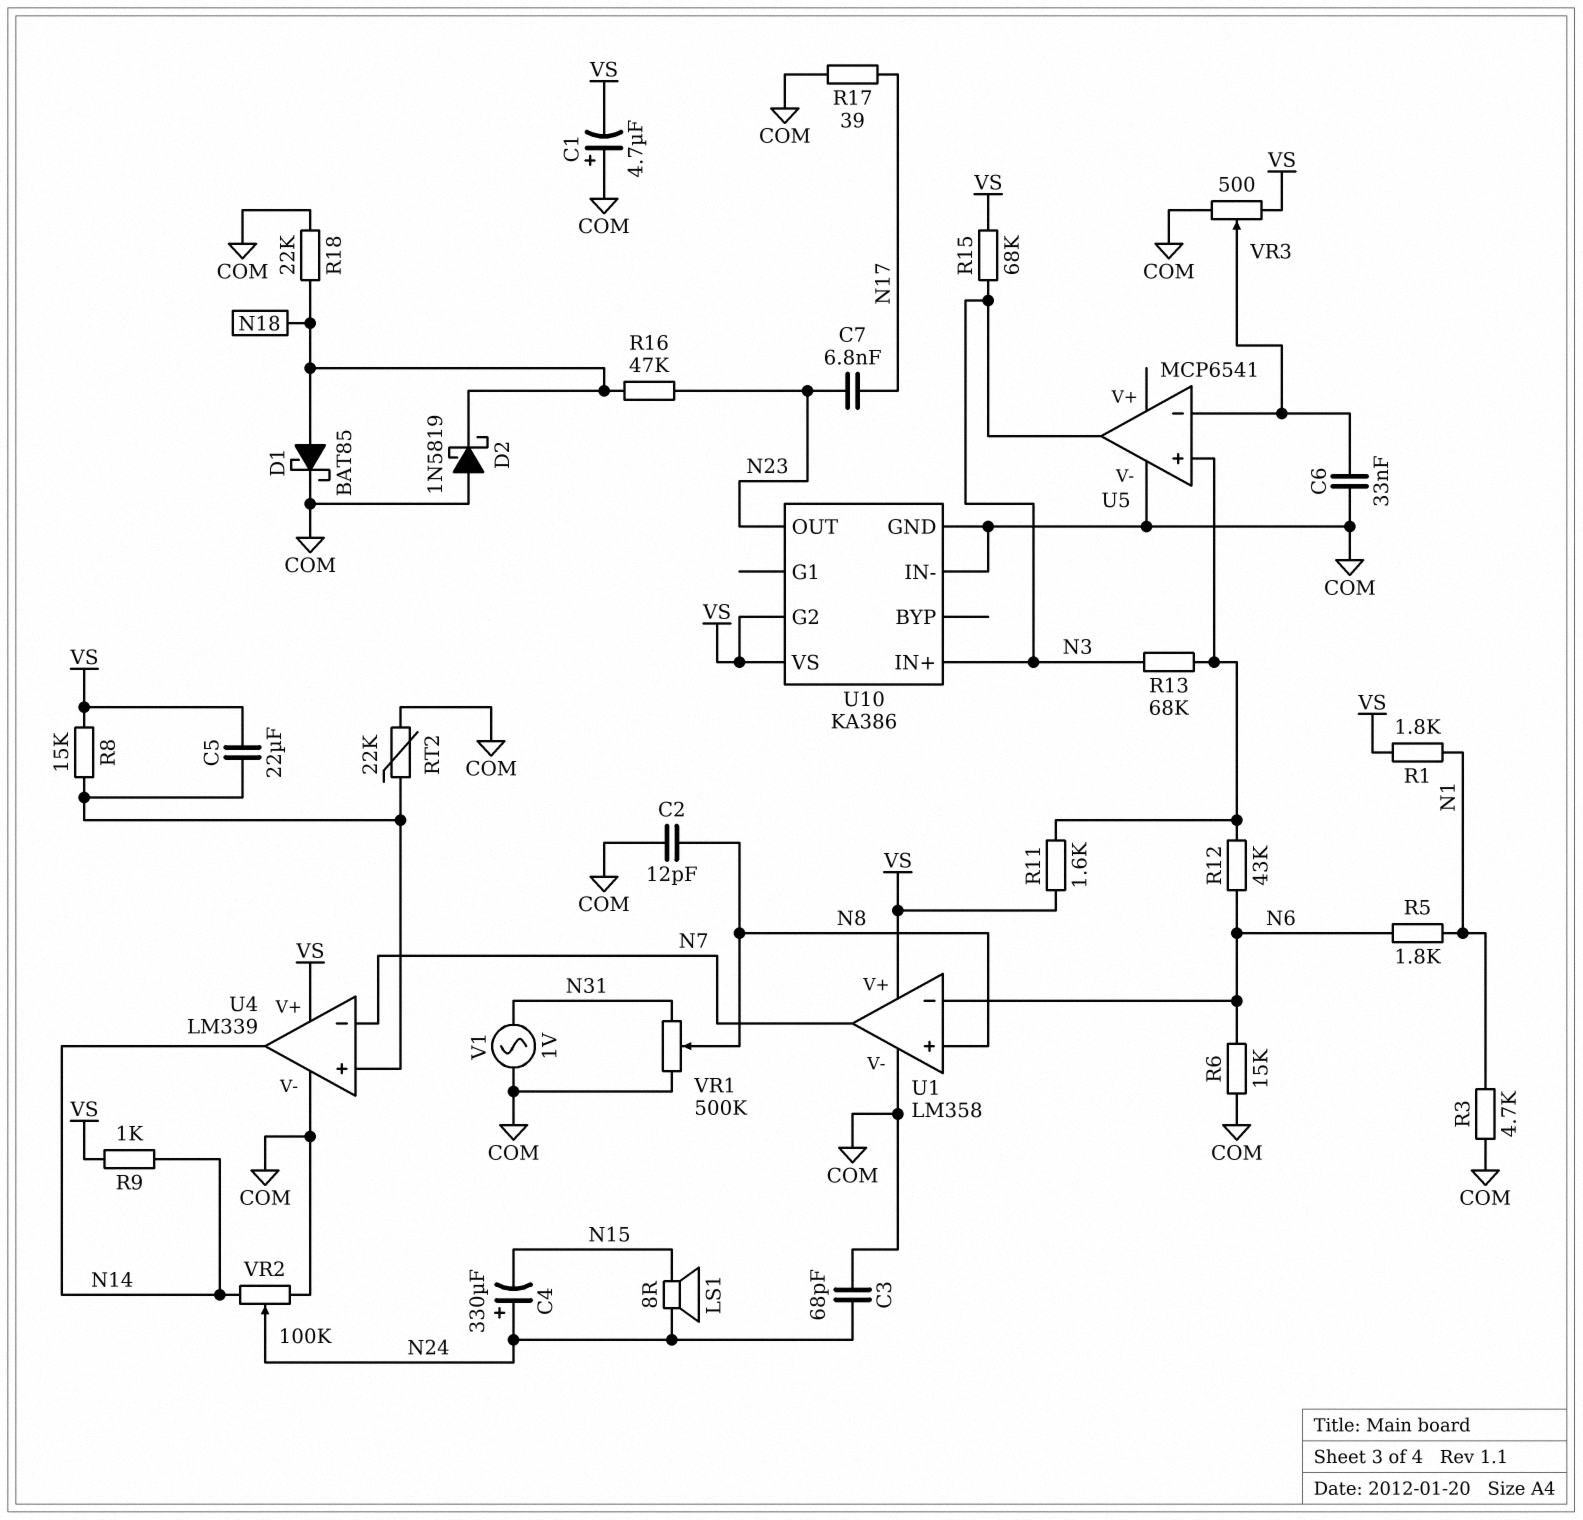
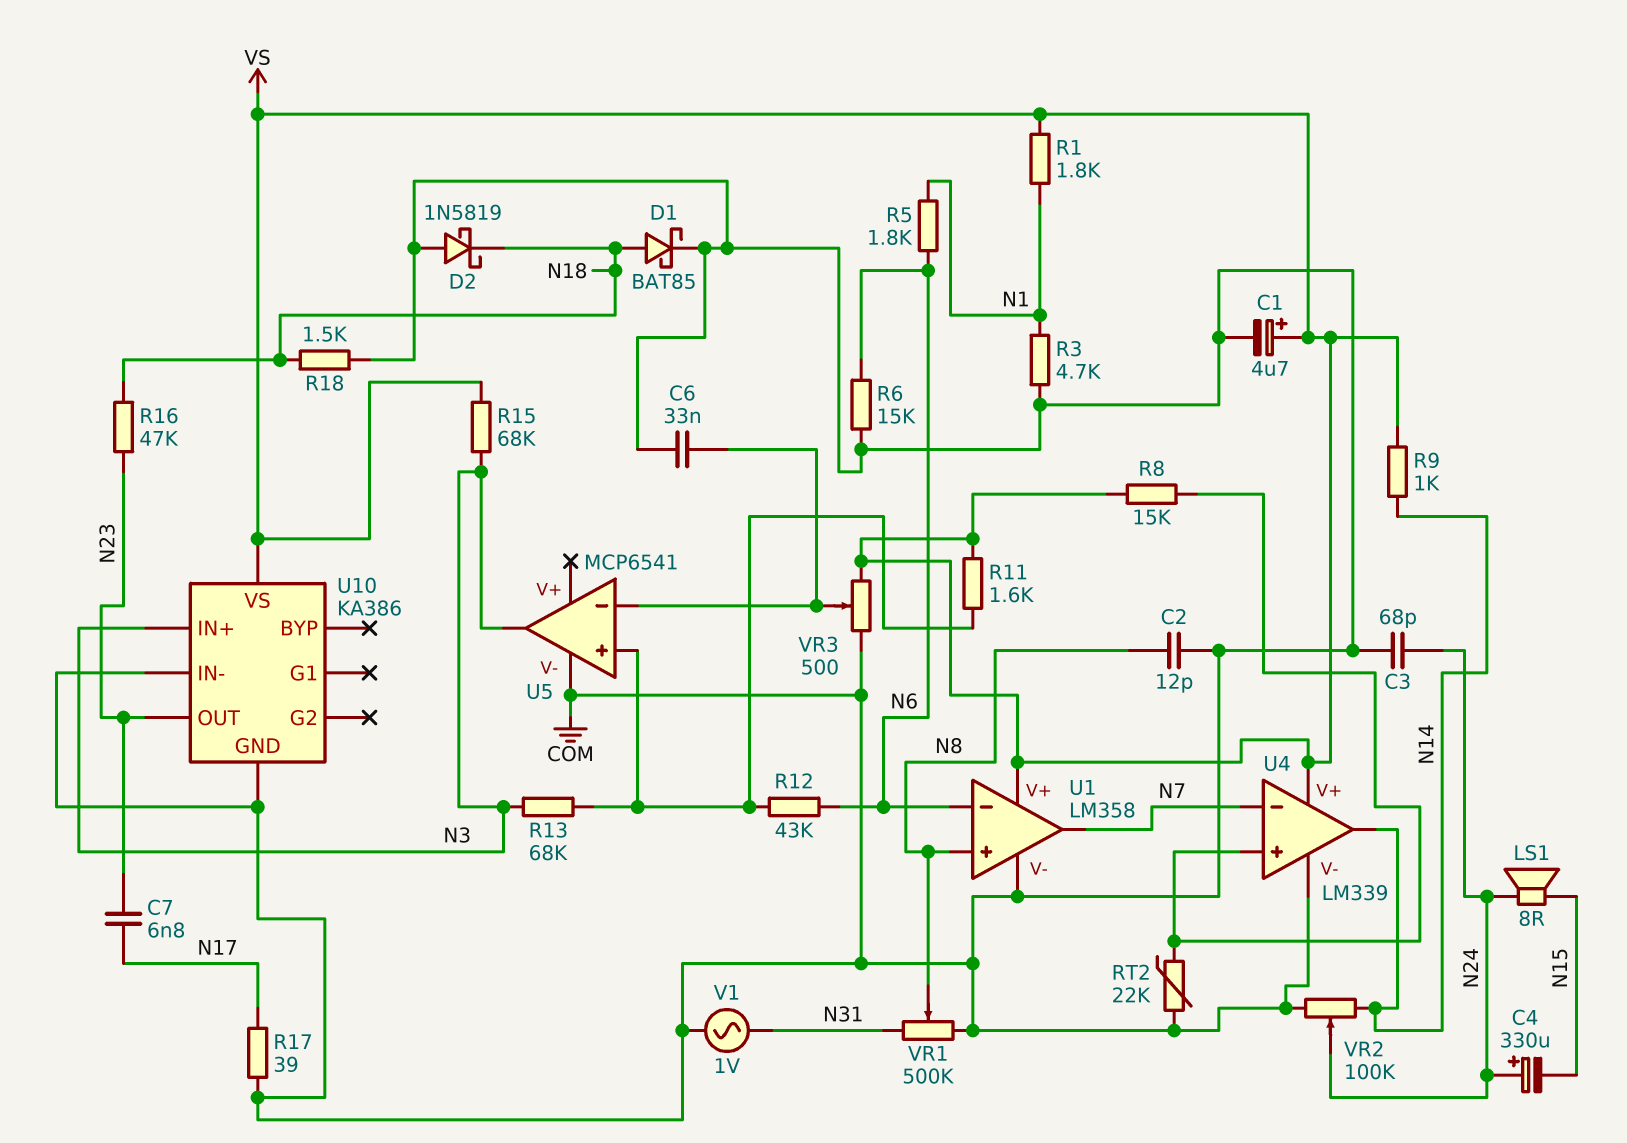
C1: 4.7uF (plus COM, minus VS) -> 4.7uF (plus VS, minus COM)
C5: 22uF (U4/in+, VS) -> none
R18: 22k (COM, N18) -> 1.5k (COM, N18)
U10 pin G2: VS -> none

